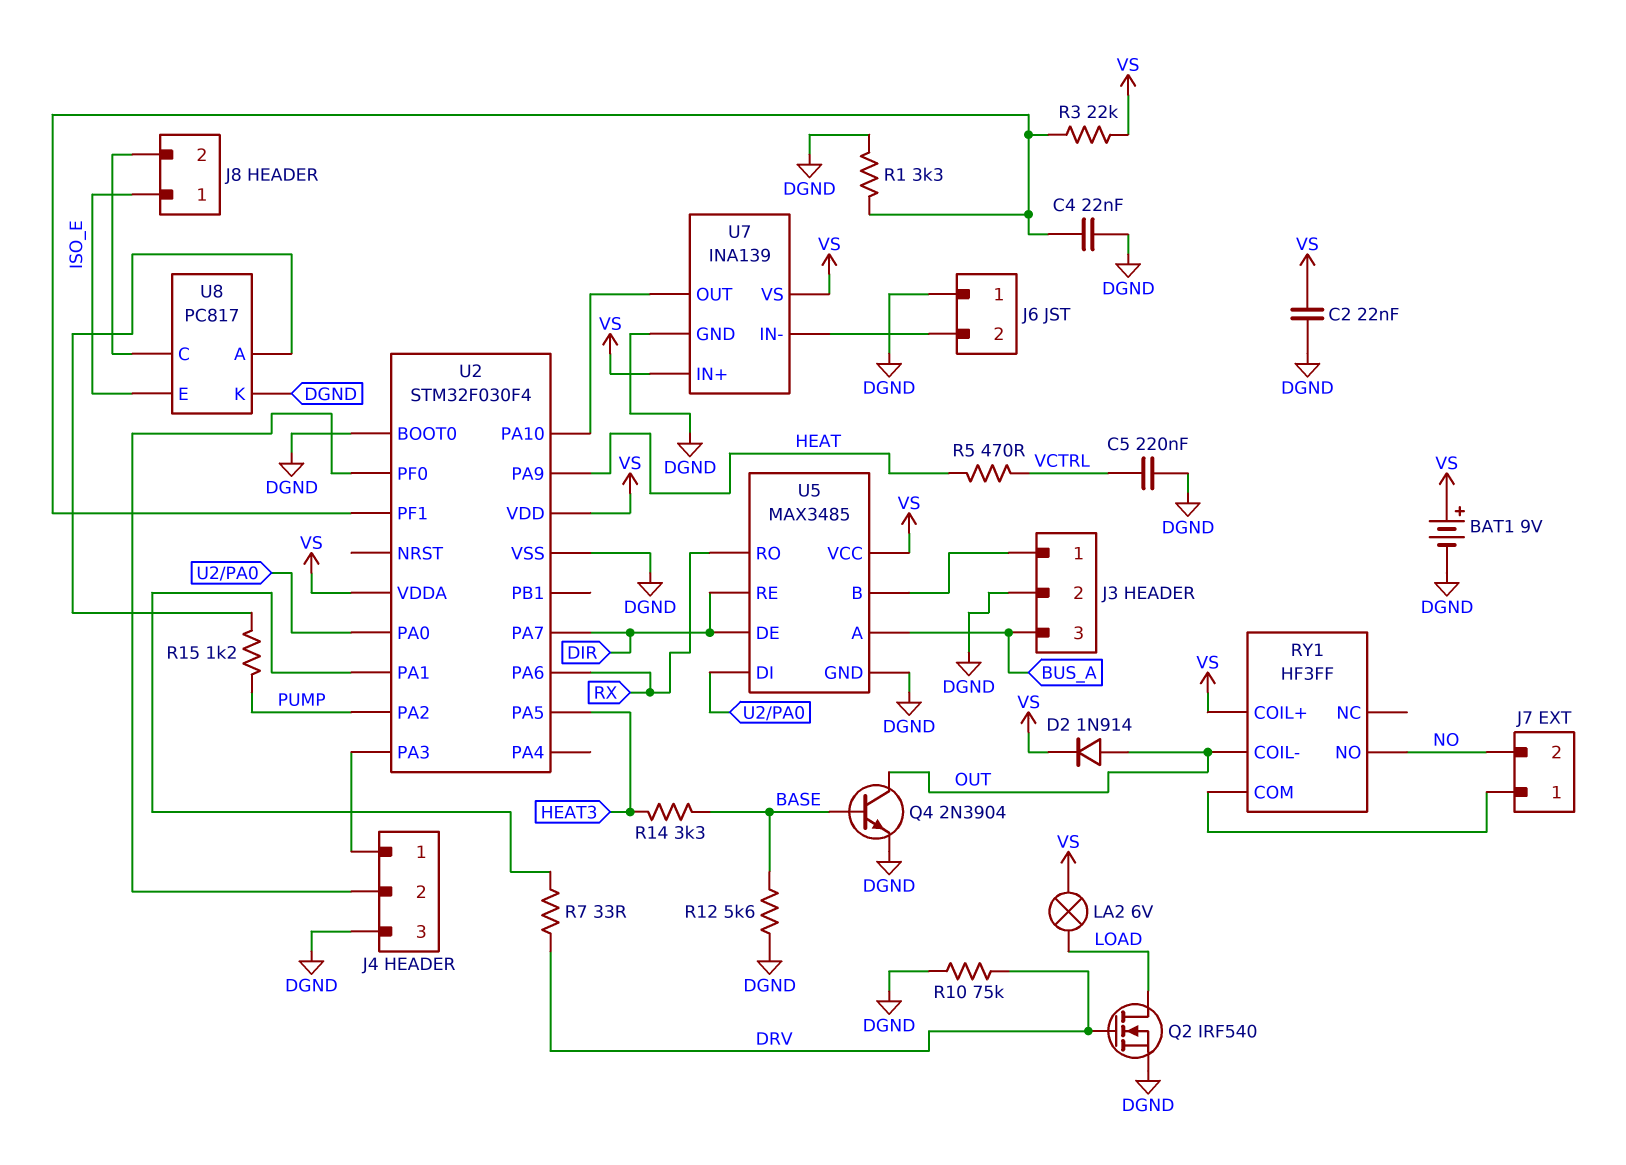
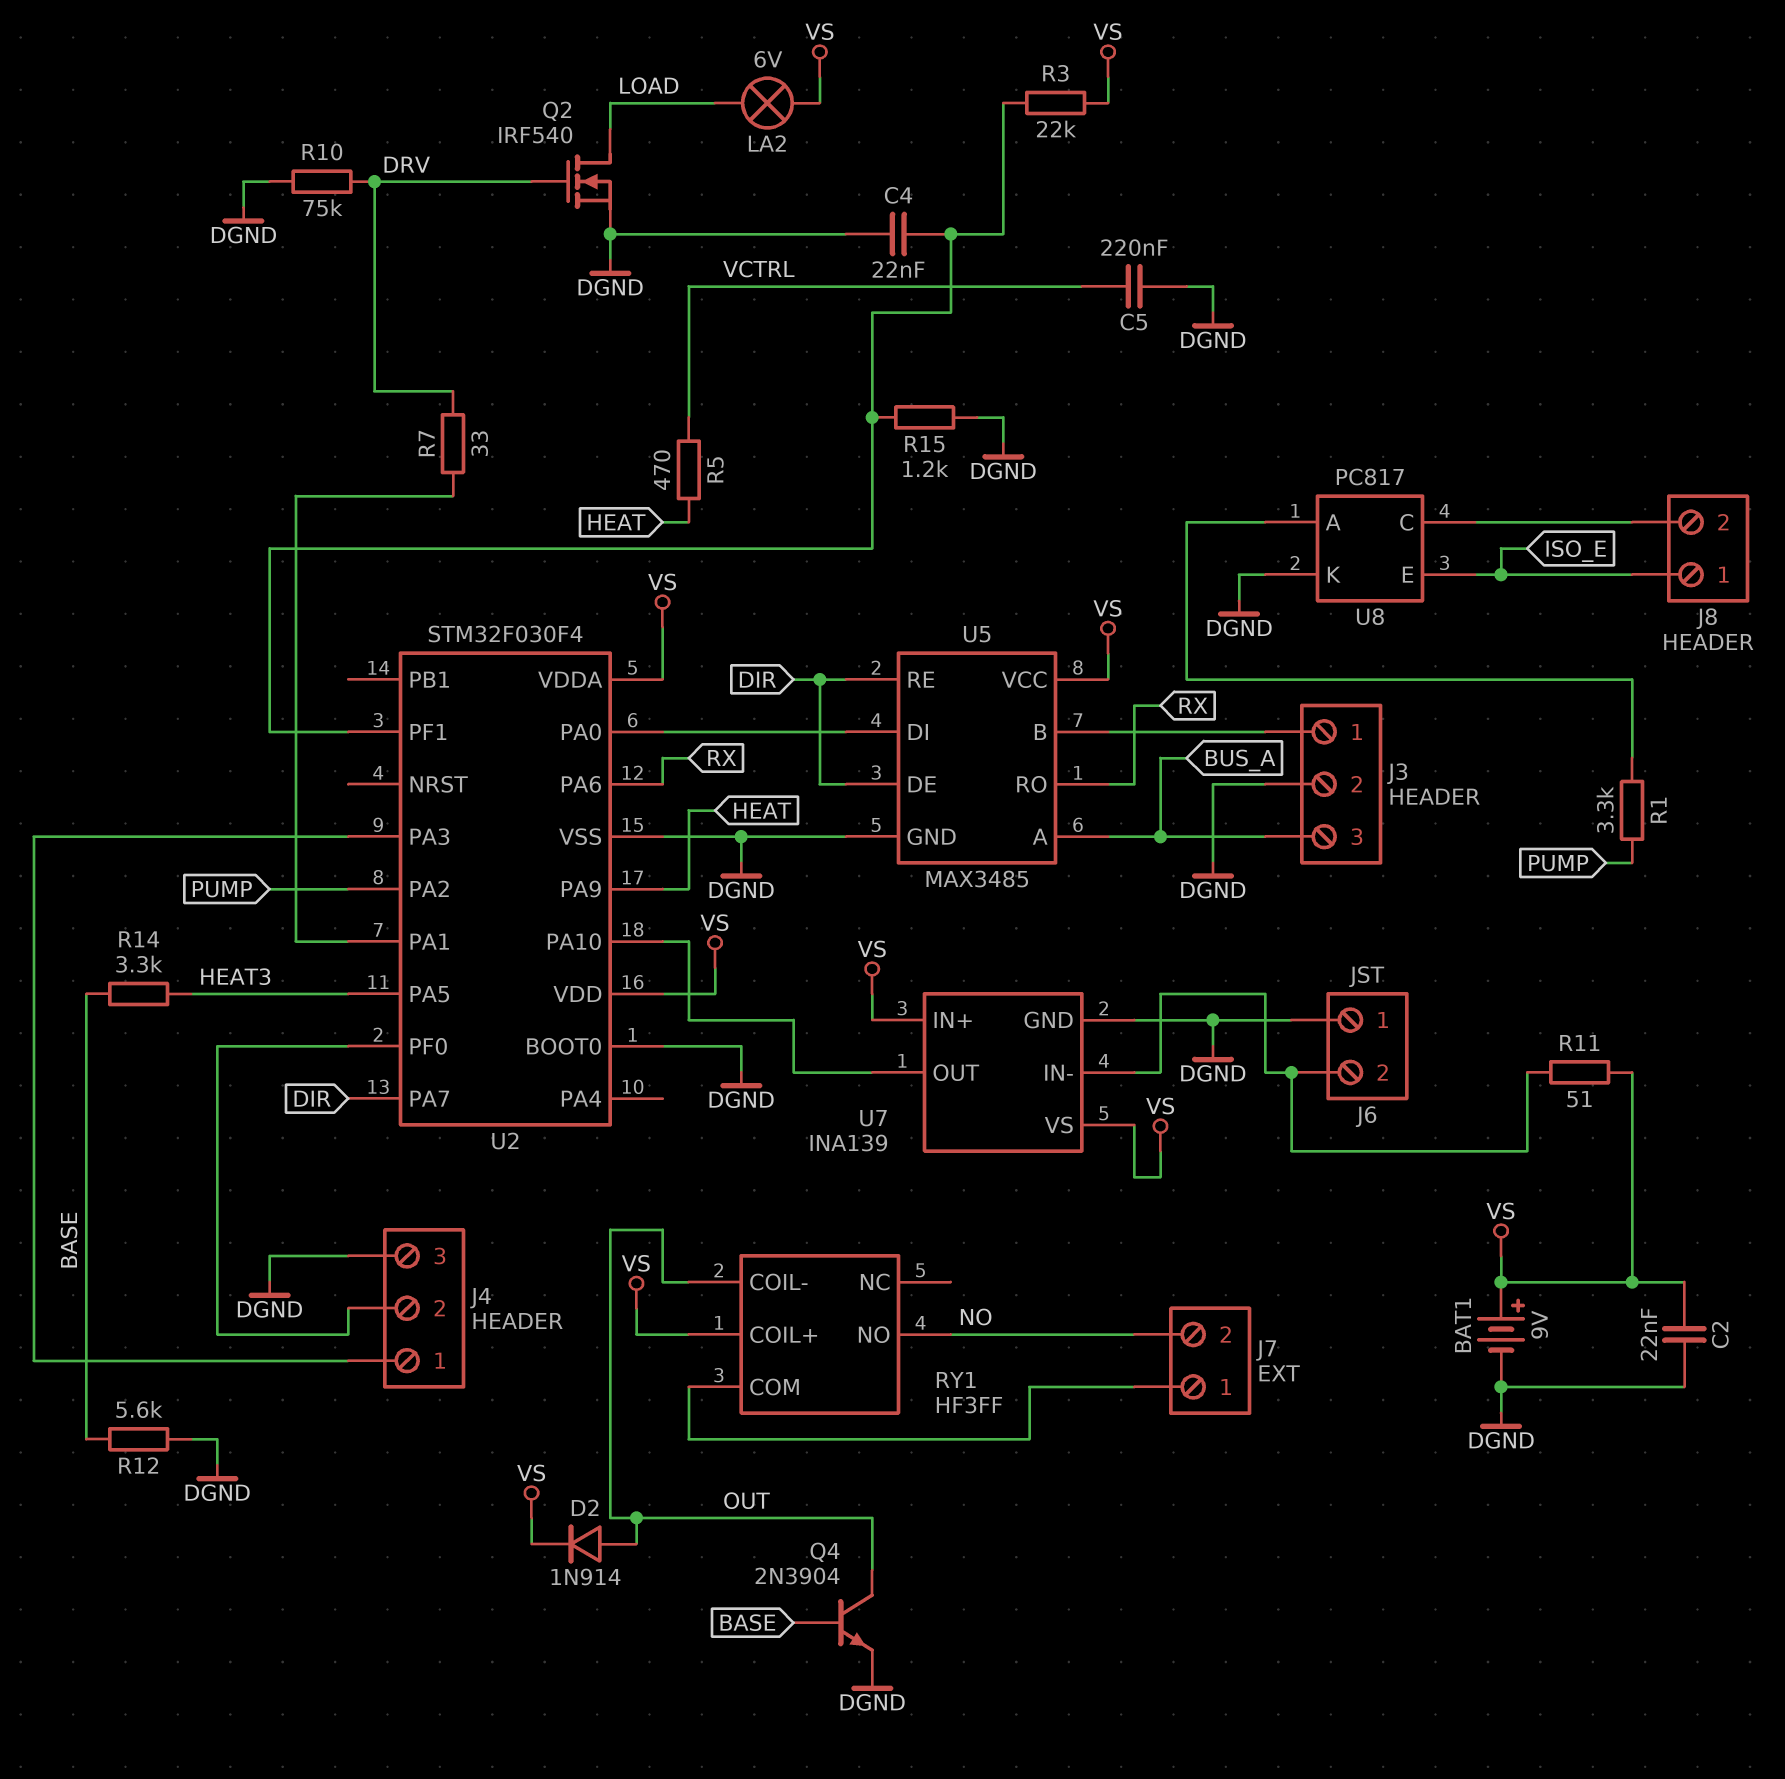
R1: 3.3k (DGND, U2/PF1) -> 3.3k (PUMP, U8/A)
R11: none -> 51 (J6/2, VS)
R15: 1.2k (PUMP, U8/A) -> 1.2k (DGND, U2/PF1)

